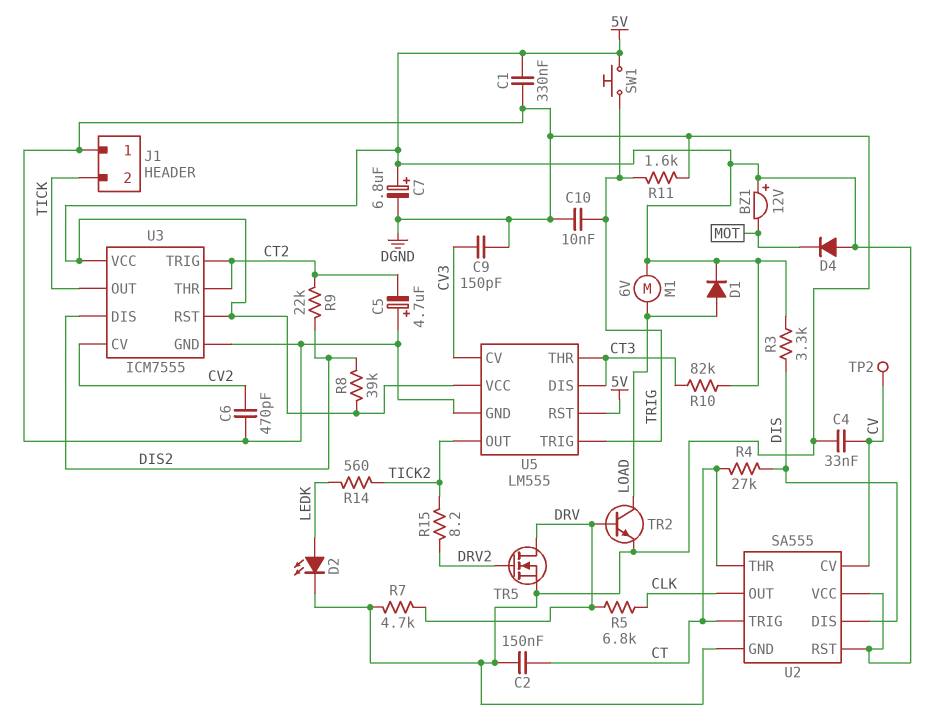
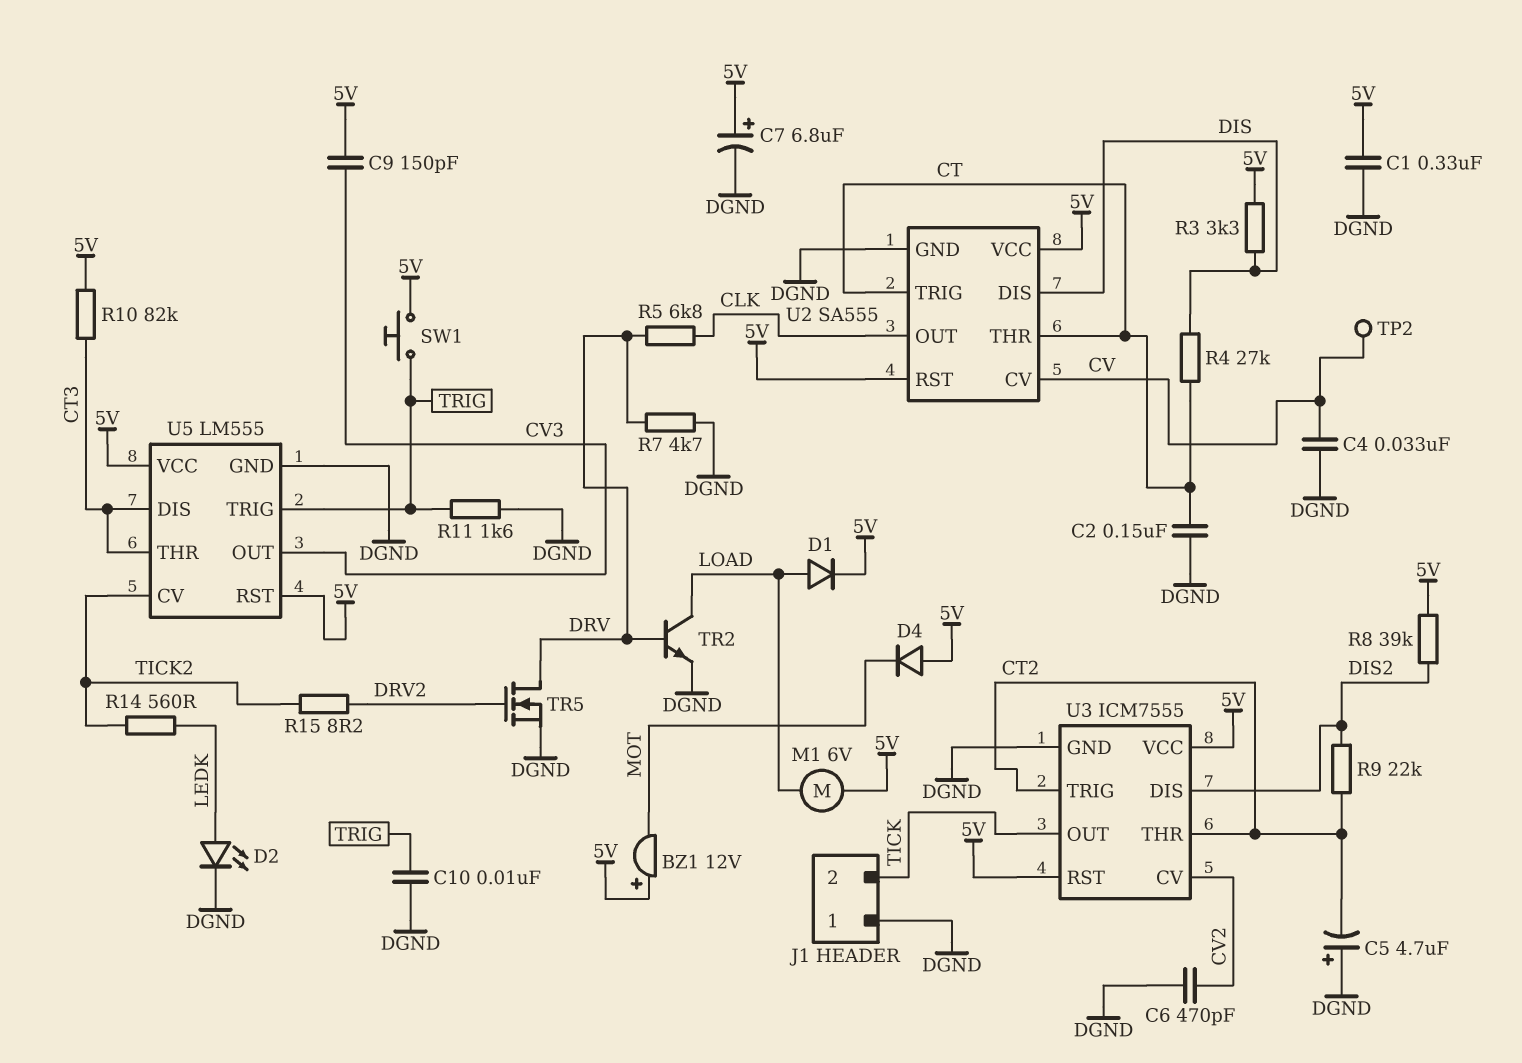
C9: 150pF (CV3, DGND) -> 150pF (5V, CV3)
U5 pin CV: CV3 -> TICK2
U5 pin OUT: TICK2 -> CV3

